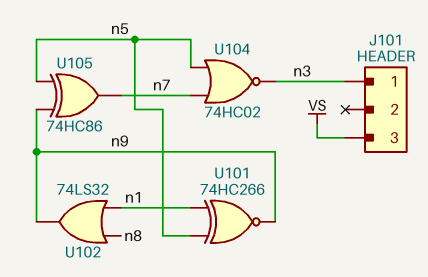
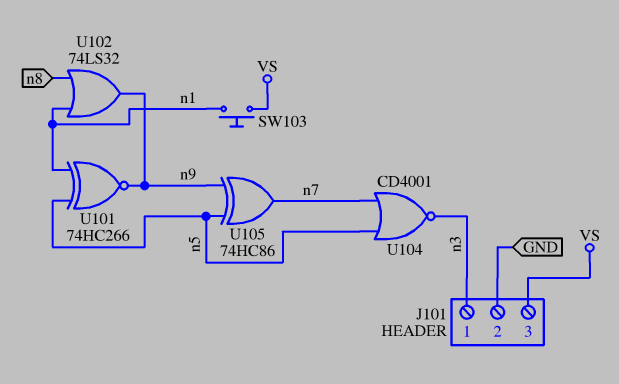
J101 pin 2: none -> GND
SW103: none -> button (VS, n1)
U104: NOR 74HC02 (in n5, in n7, out n3) -> NOR CD4001 (in n5, in n7, out n3)

